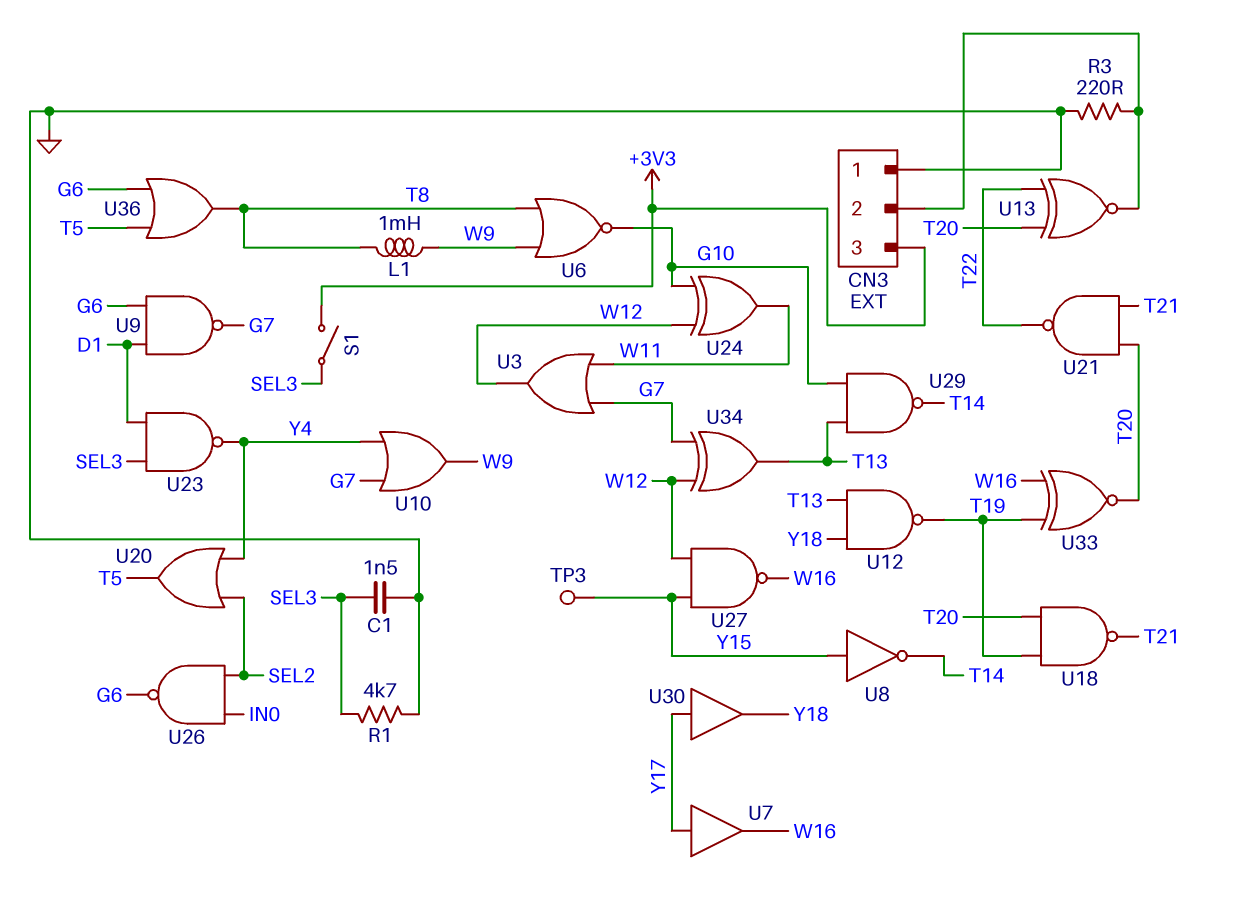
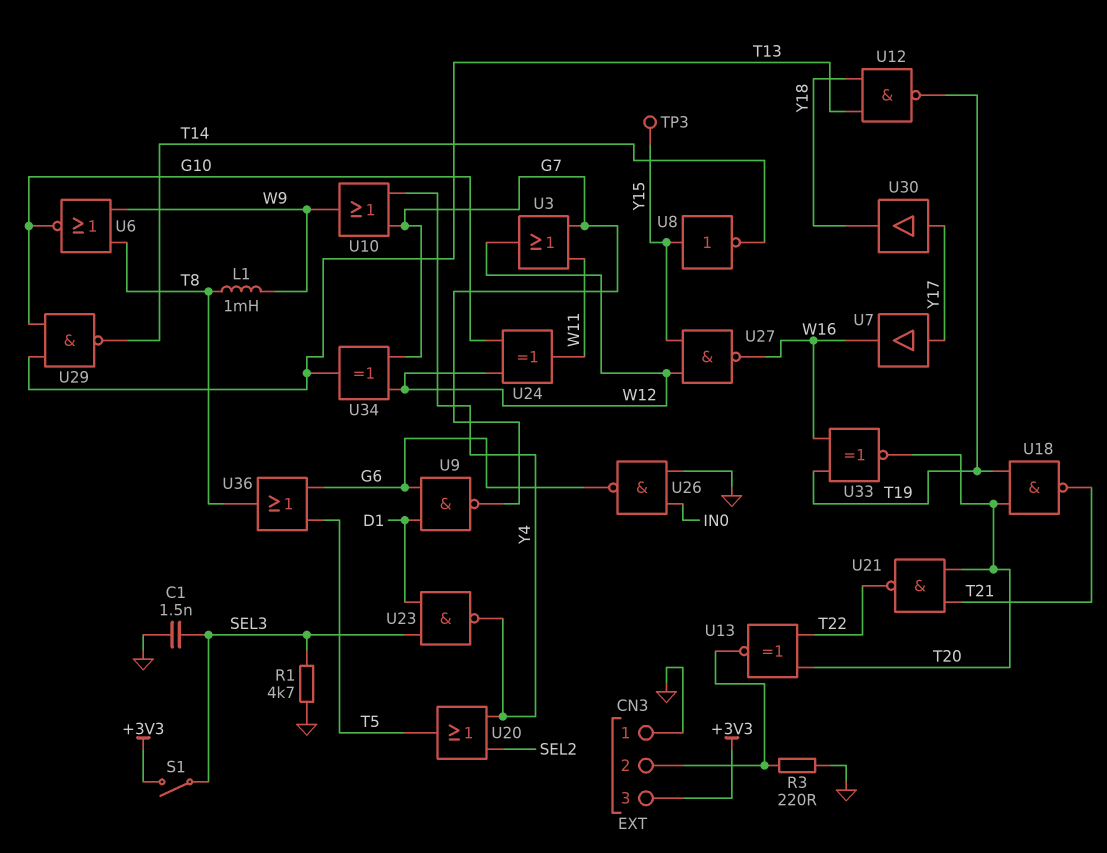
U26: NAND (in IN0, in SEL2, out G6) -> NAND (in GND, in IN0, out G6)

